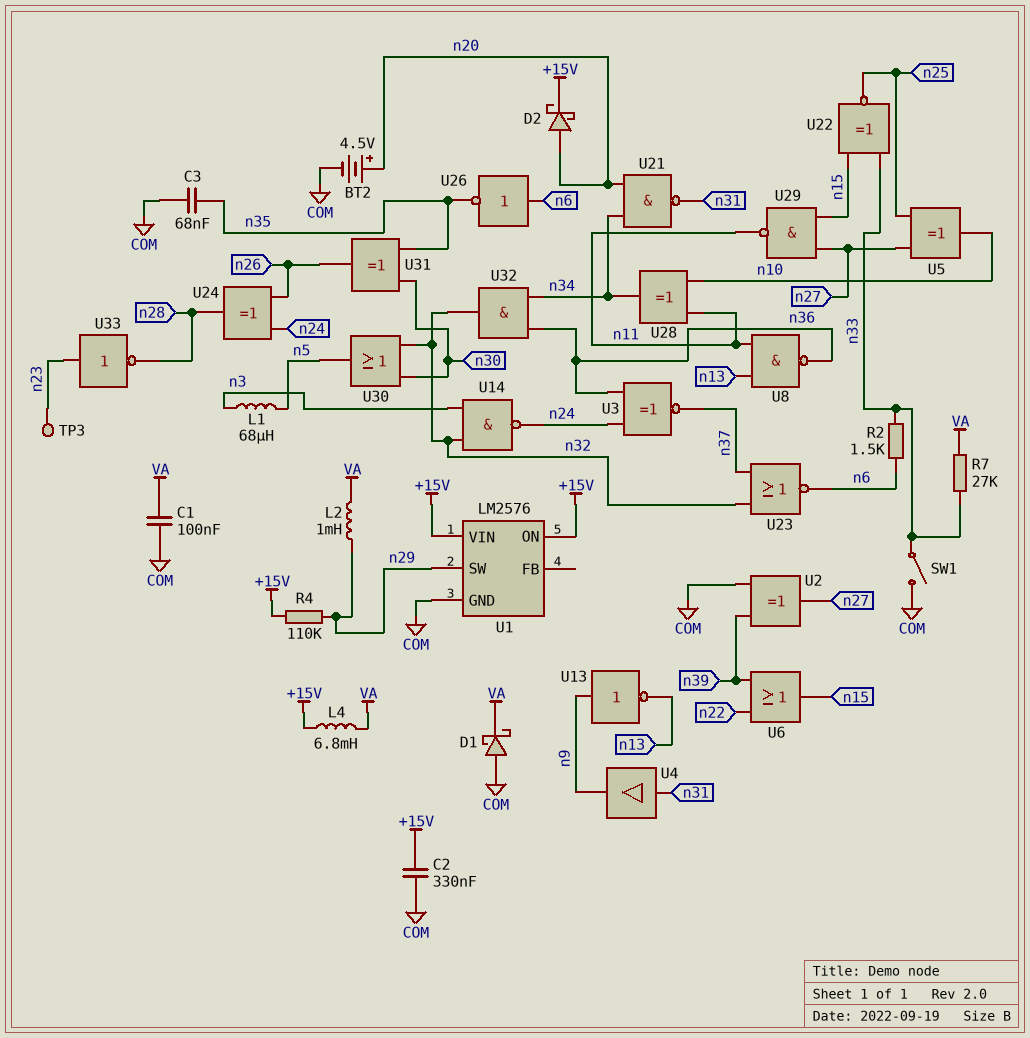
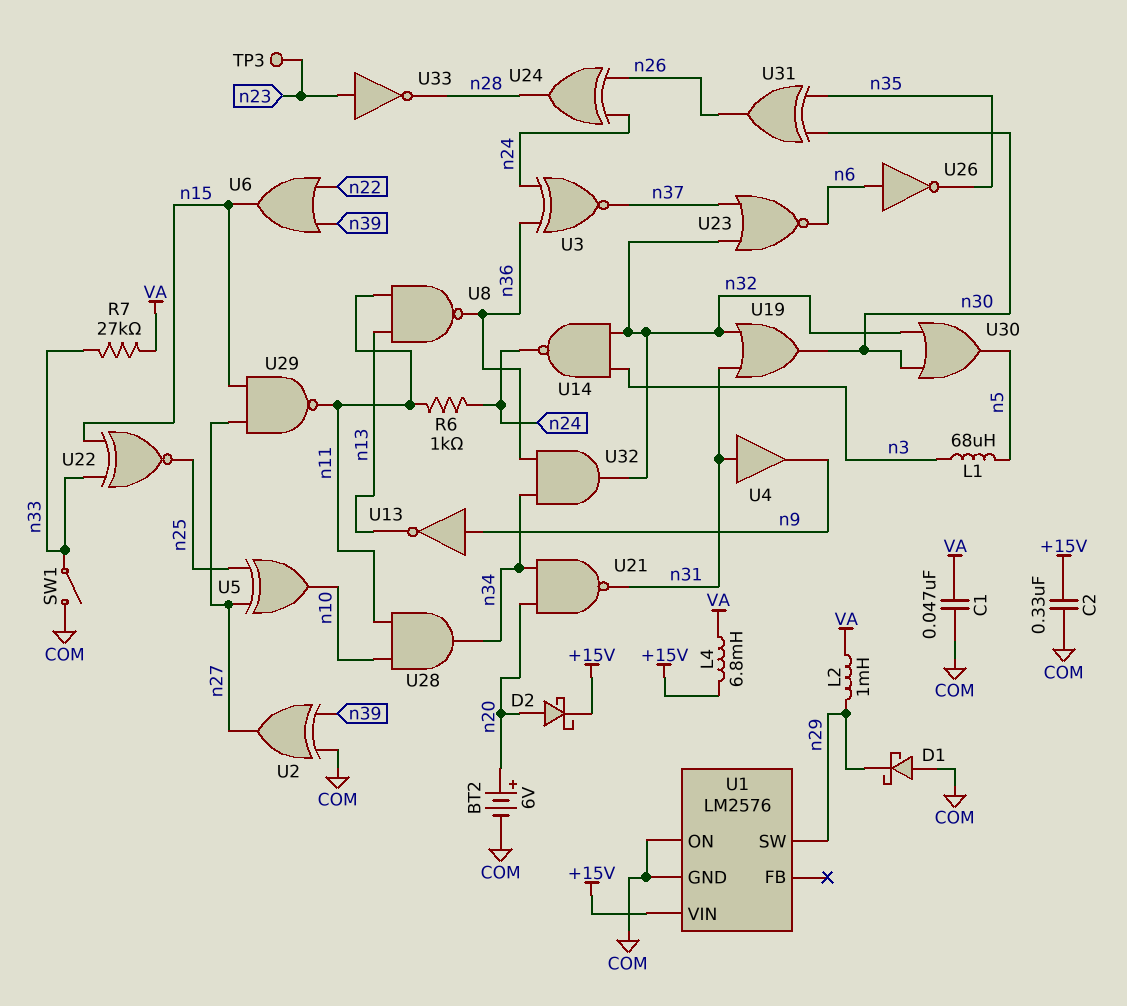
BT2: 4.5V (plus n20, minus COM) -> 6V (plus n20, minus COM)
C1: 100nF (COM, VA) -> 47nF (COM, VA)
C3: 68nF (COM, n35) -> none
D1: schottky (A COM, K VA) -> schottky (A COM, K n29)
R2: 1.5k (n6, n33) -> none
R4: 110k (+15V, n29) -> none
R6: none -> 1k (n11, n24)
U1 pin ON: +15V -> COM
U19: none -> OR (in n31, in n32, out n30)
U28: XOR (in n10, in n11, out n34) -> AND (in n10, in n11, out n34)

